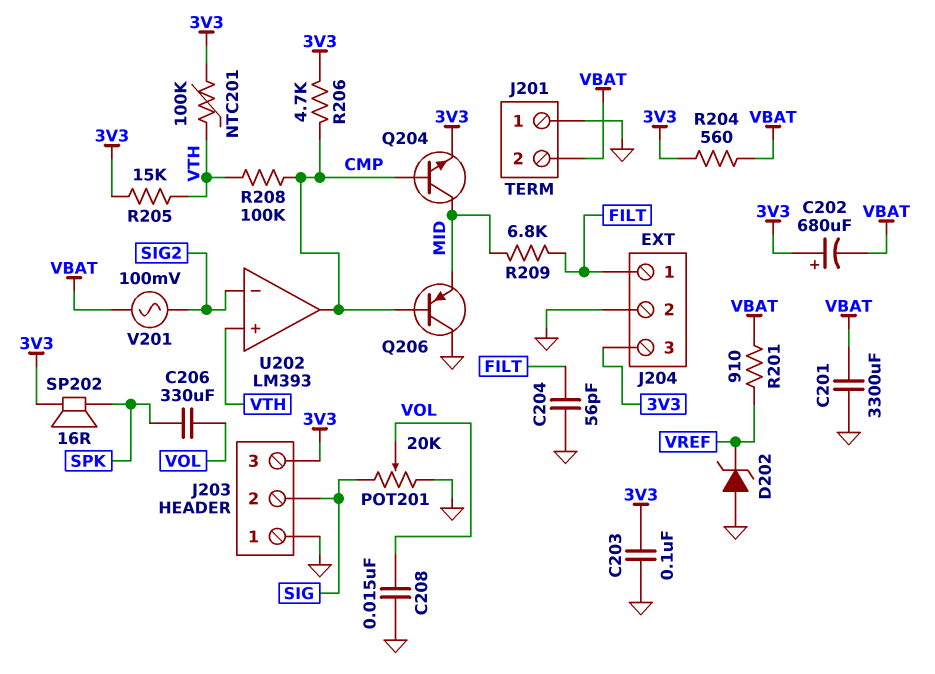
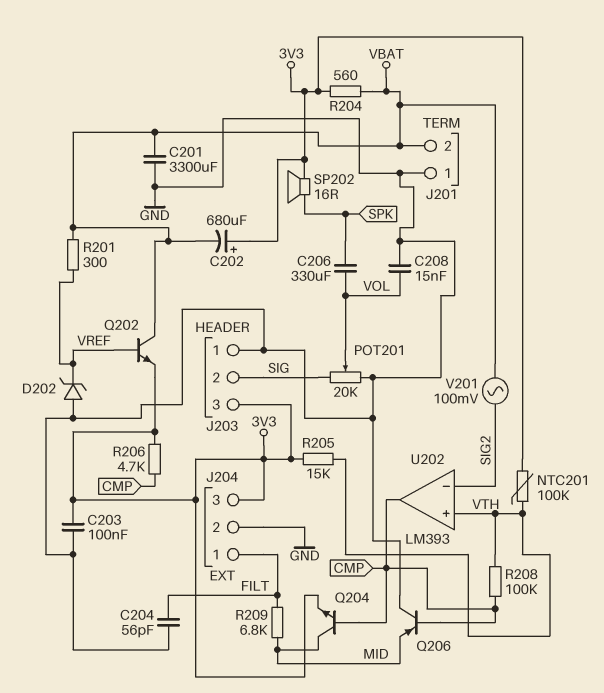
Q202: none -> NPN (B VREF, C VBAT, E 3V3)
R201: 910 (VBAT, VREF) -> 300 (VBAT, VREF)

